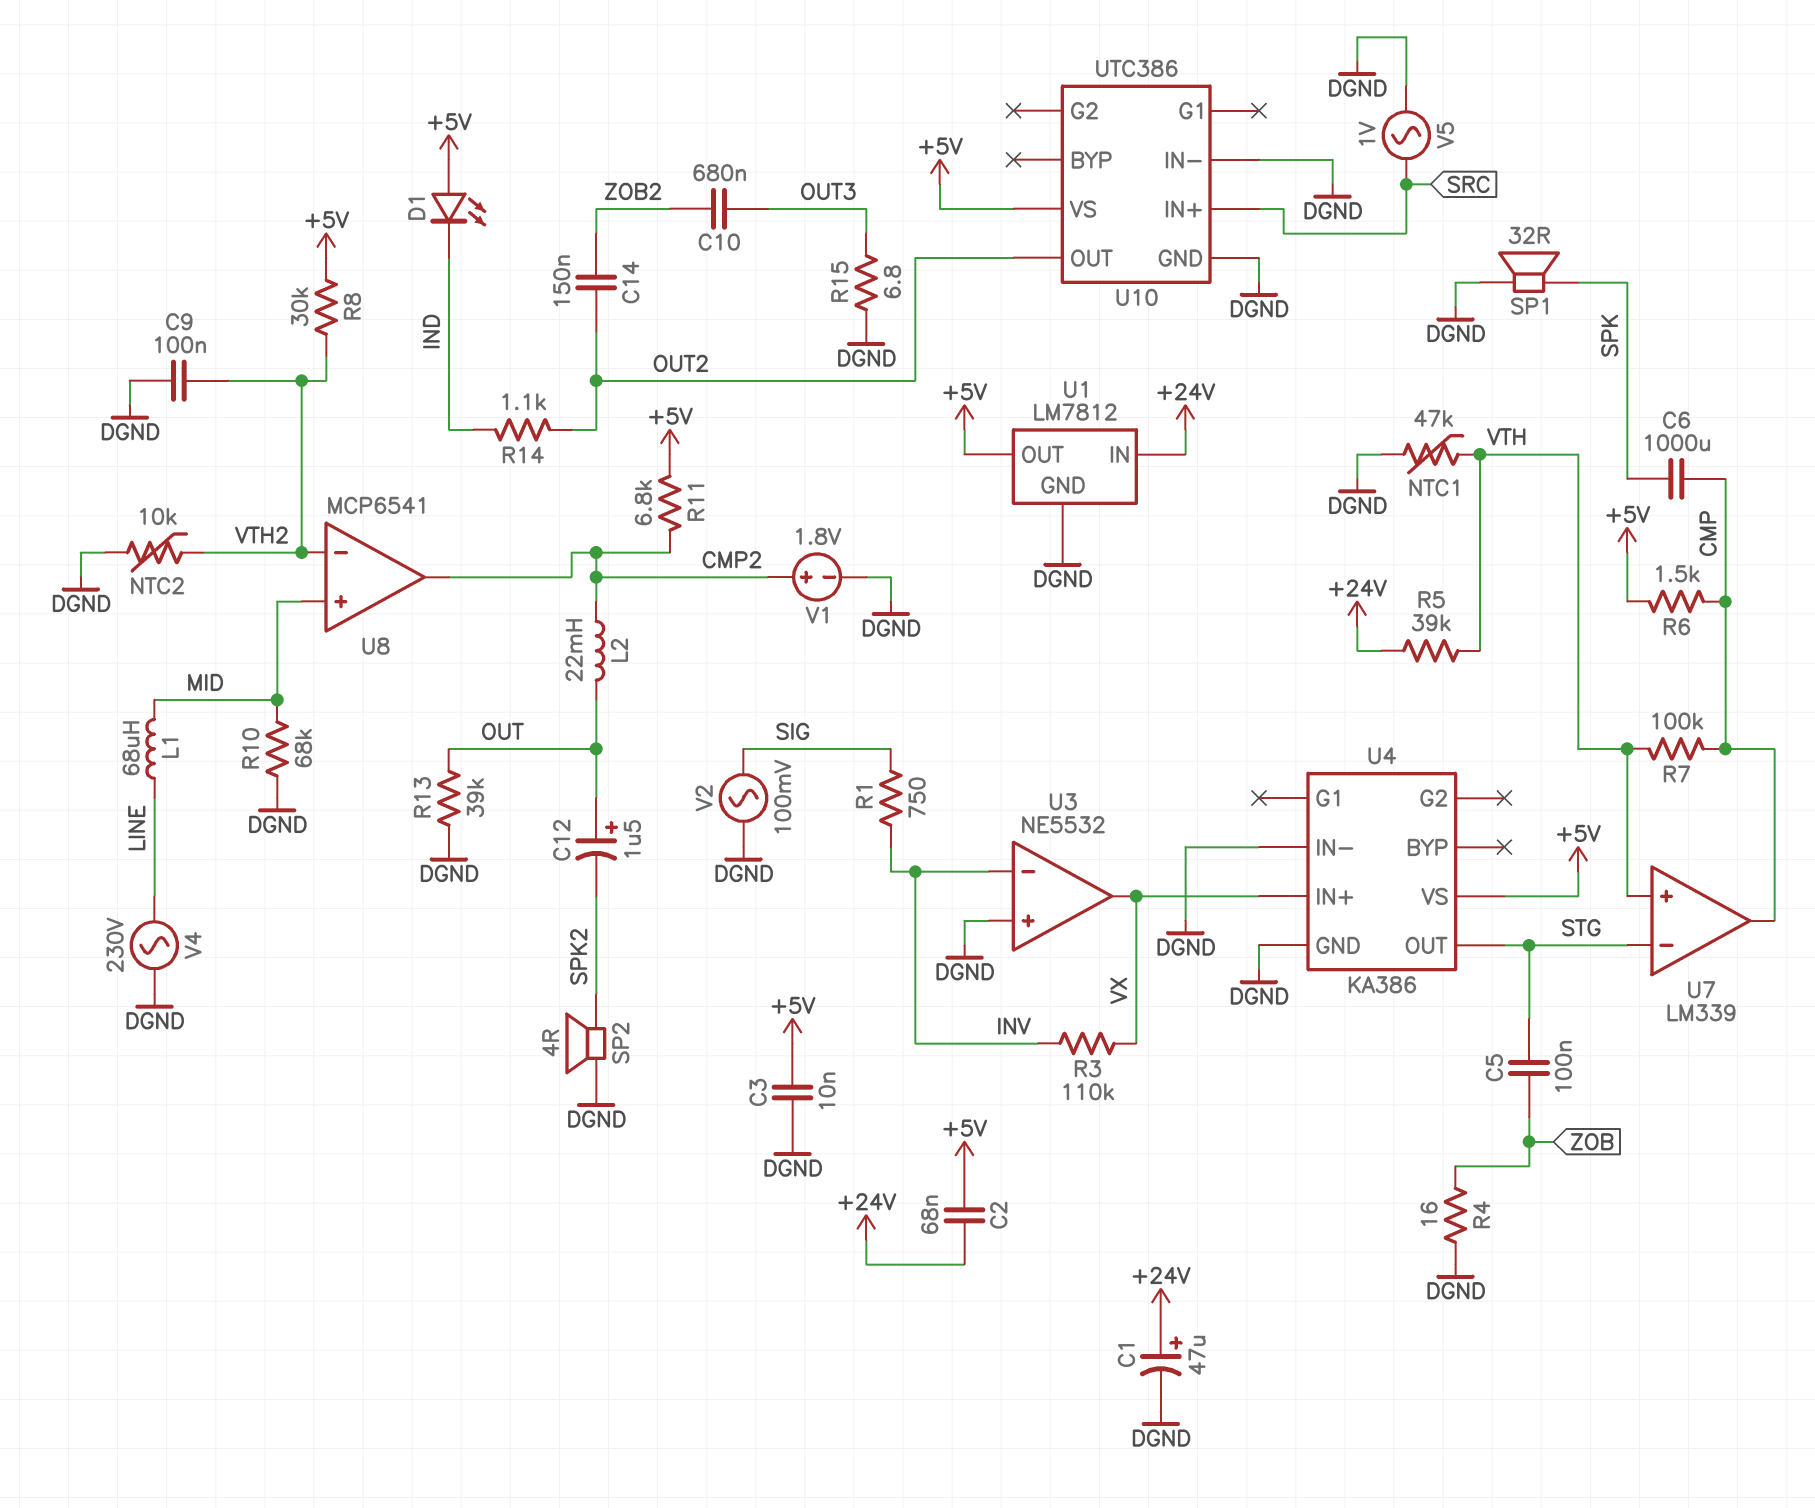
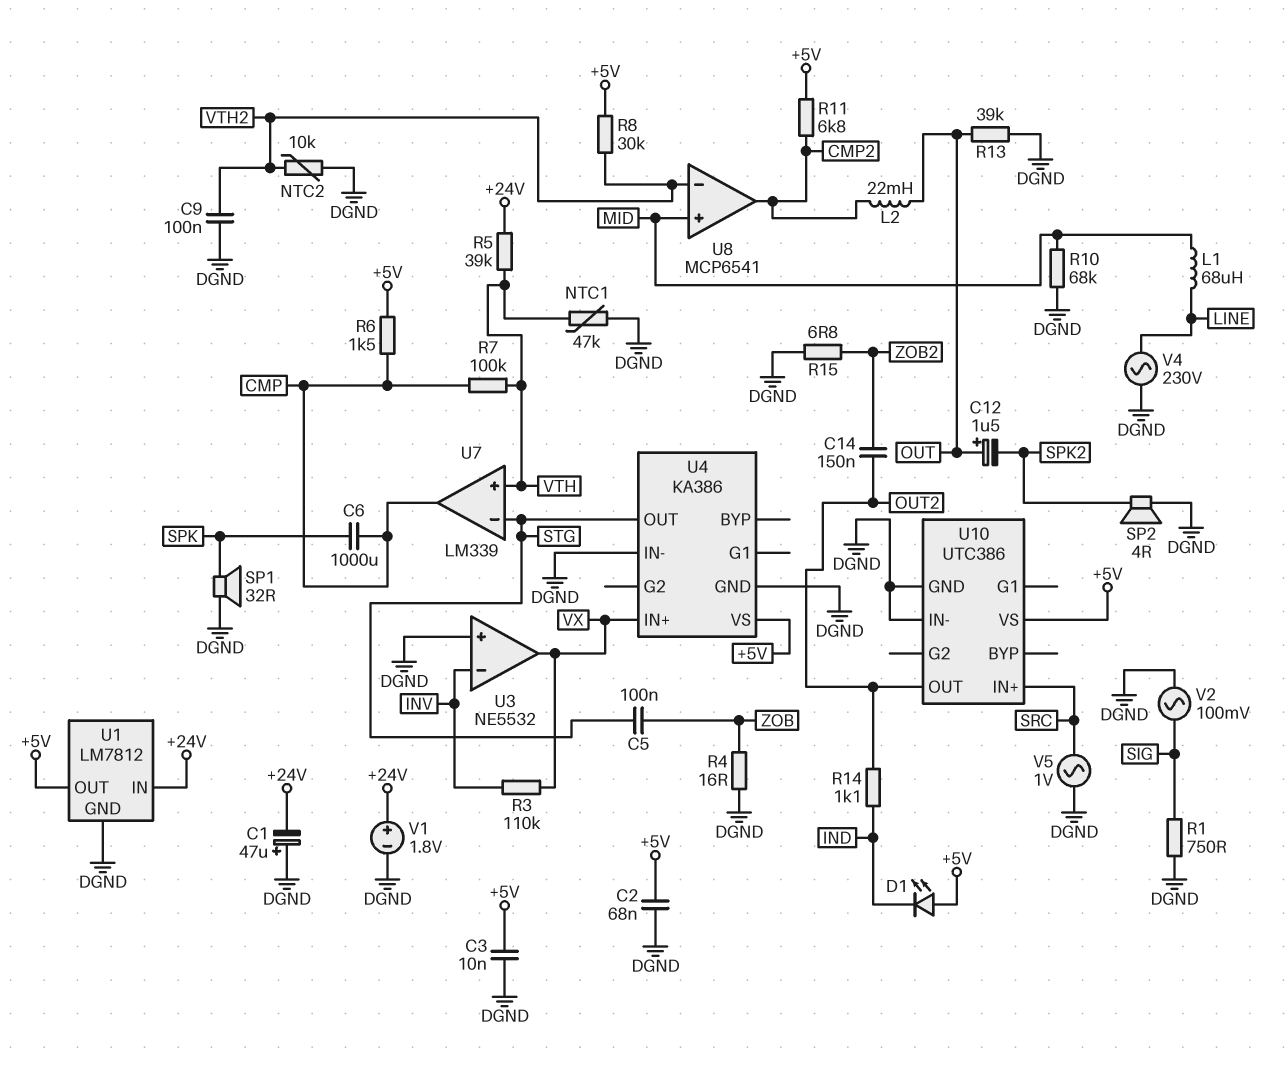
C1: 47uF (plus +24V, minus DGND) -> 47uF (plus DGND, minus +24V)
C2: 68nF (+5V, +24V) -> 68nF (+5V, DGND)
C10: 680nF (OUT3, ZOB2) -> none
R1: 750 (INV, SIG) -> 750 (DGND, SIG)
R15: 6.8 (DGND, OUT3) -> 6.8 (DGND, ZOB2)
V1: 1.8V (plus CMP2, minus DGND) -> 1.8V (plus +24V, minus DGND)

